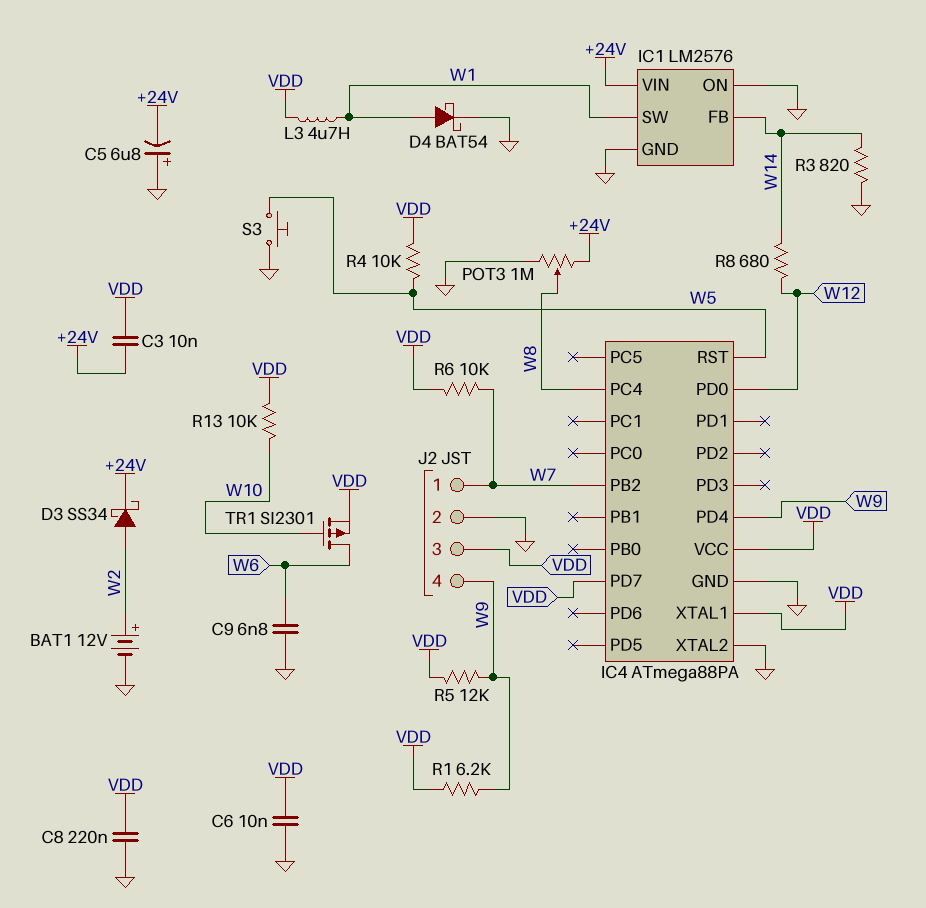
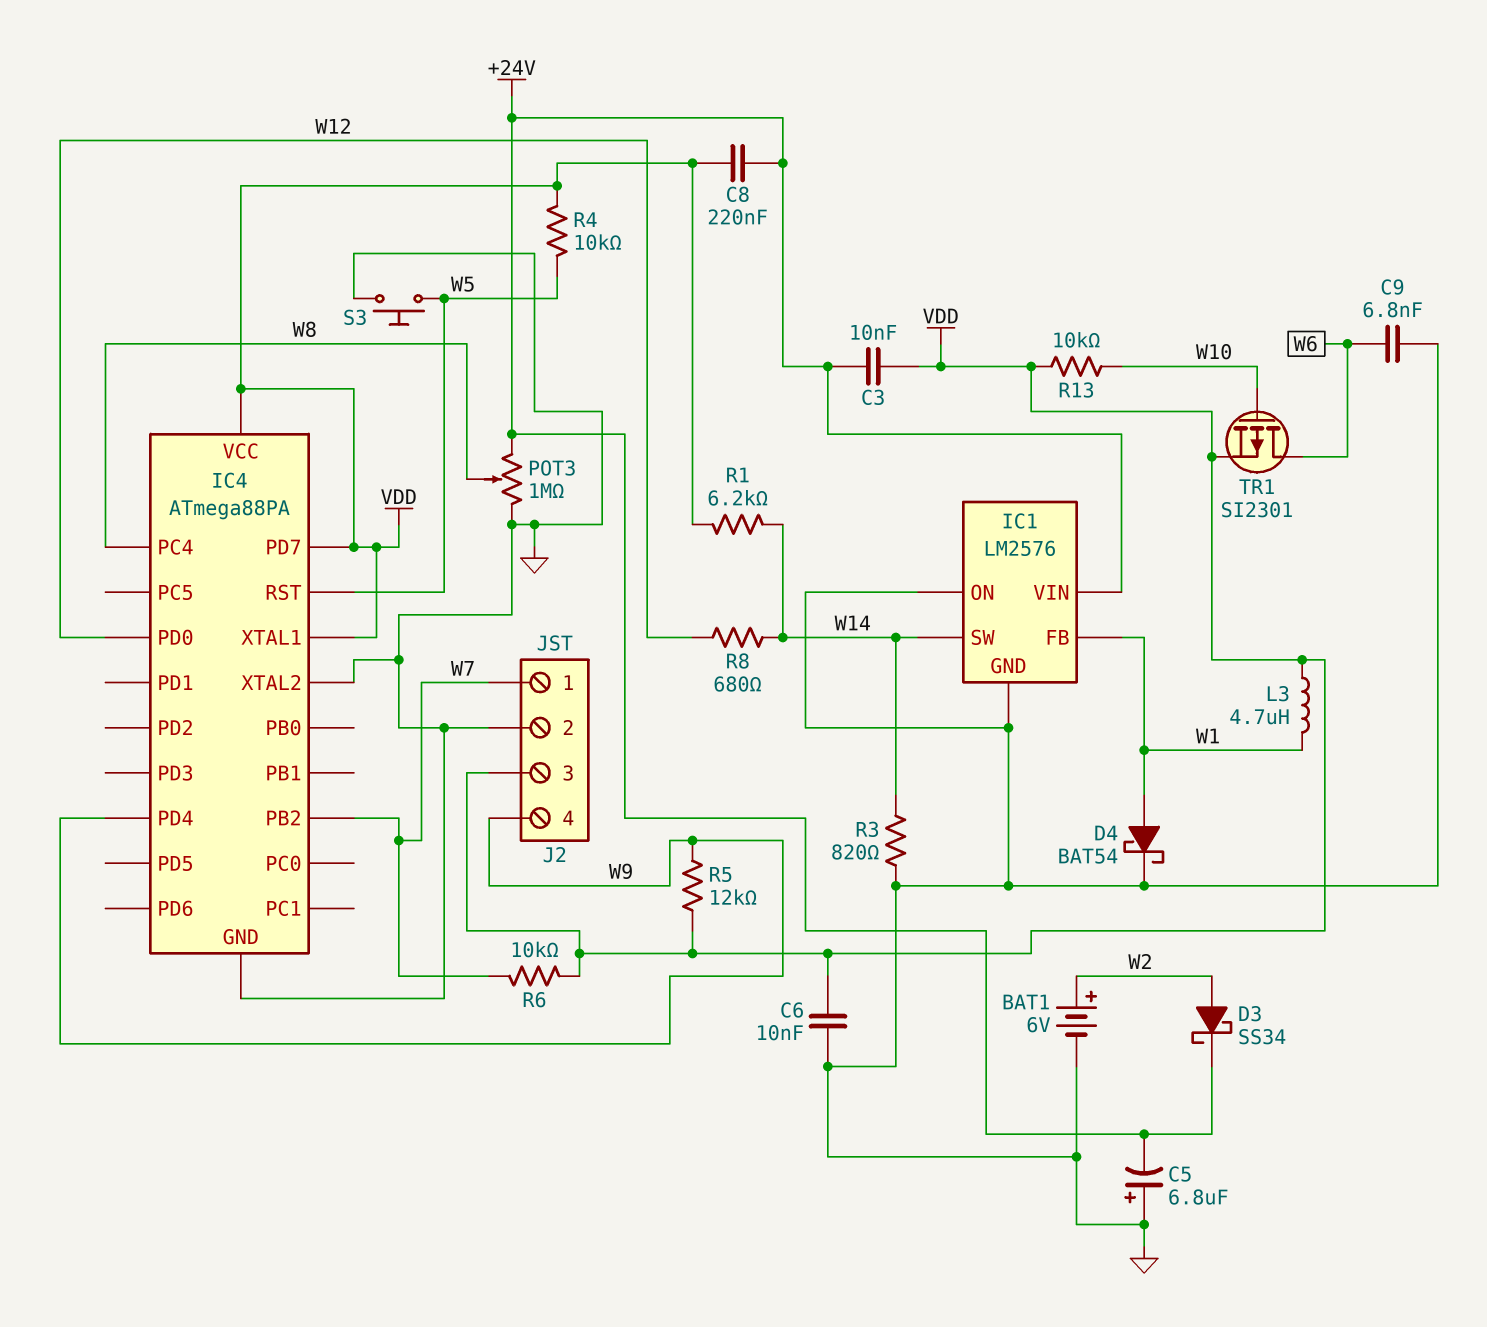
BAT1: 12V (plus W2, minus GND) -> 6V (plus W2, minus GND)
C8: 220nF (GND, VDD) -> 220nF (+24V, VDD)
IC1 pin FB: W14 -> W1
IC1 pin SW: W1 -> W14
R1: 6.2k (VDD, W9) -> 6.2k (VDD, W14)

